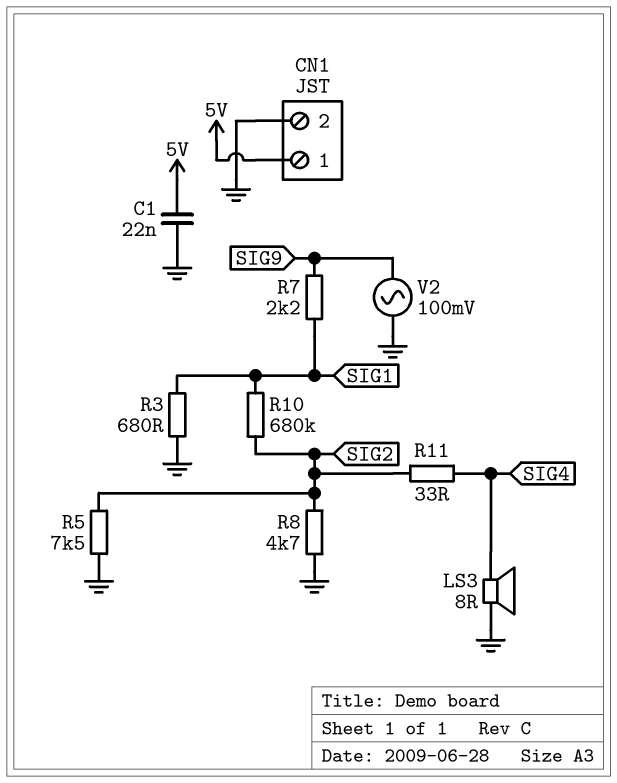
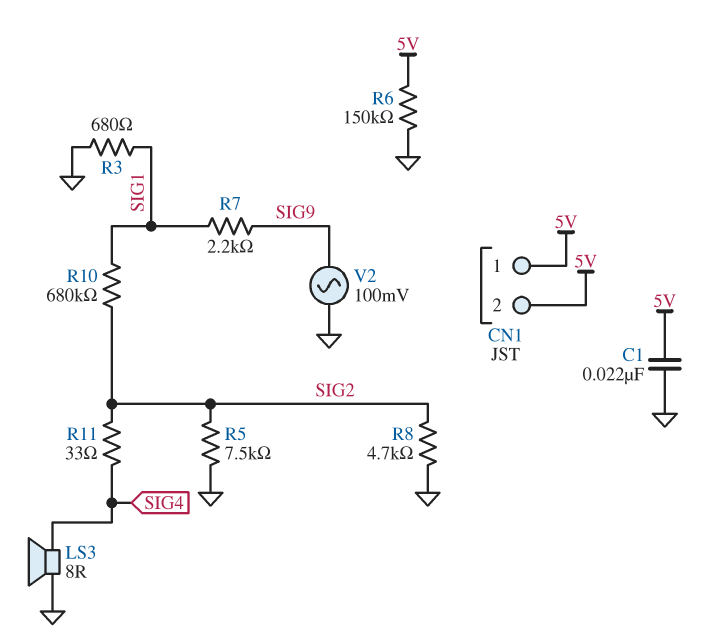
CN1 pin 2: GND -> 5V
R6: none -> 150k (5V, GND)

